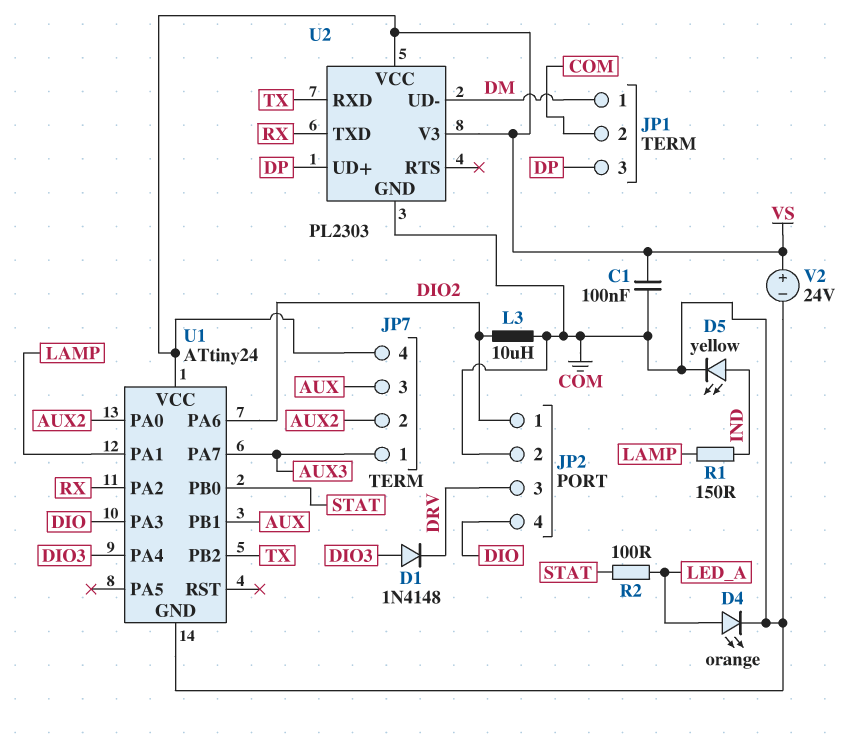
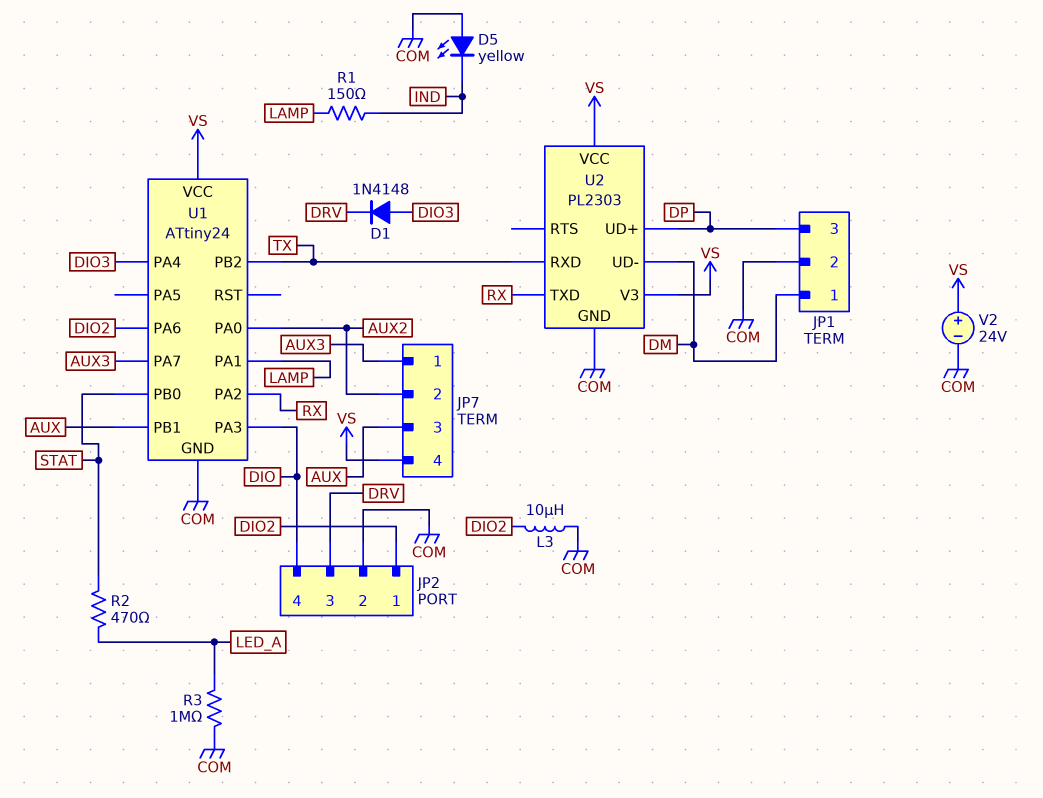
C1: 100nF (COM, VS) -> none
D4: LED orange (A LED_A, K COM) -> none
D5: LED yellow (A IND, K COM) -> LED yellow (A COM, K IND)
R2: 100 (LED_A, STAT) -> 470 (LED_A, STAT)
R3: none -> 1M (COM, LED_A)

